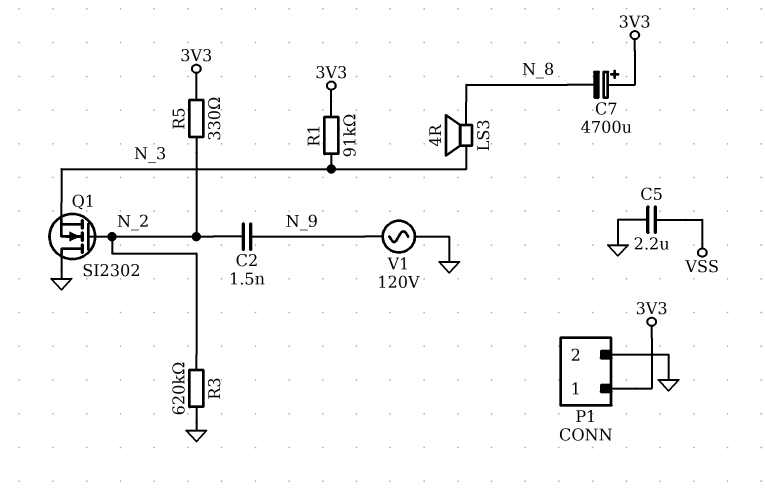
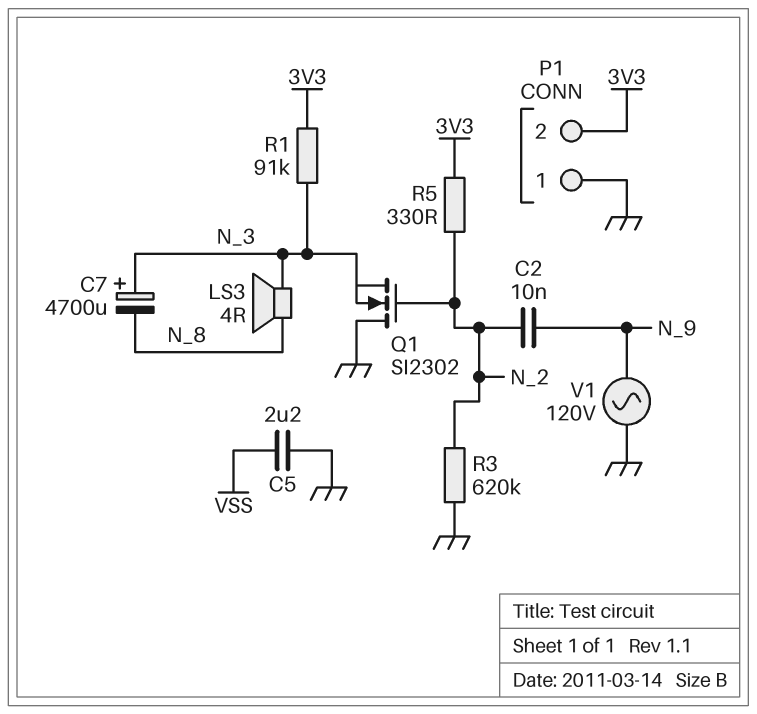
C2: 1.5nF (N_2, N_9) -> 10nF (N_2, N_9)
C7: 4700uF (plus 3V3, minus N_8) -> 4700uF (plus N_3, minus N_8)
P1 pin 1: 3V3 -> GND
P1 pin 2: GND -> 3V3

